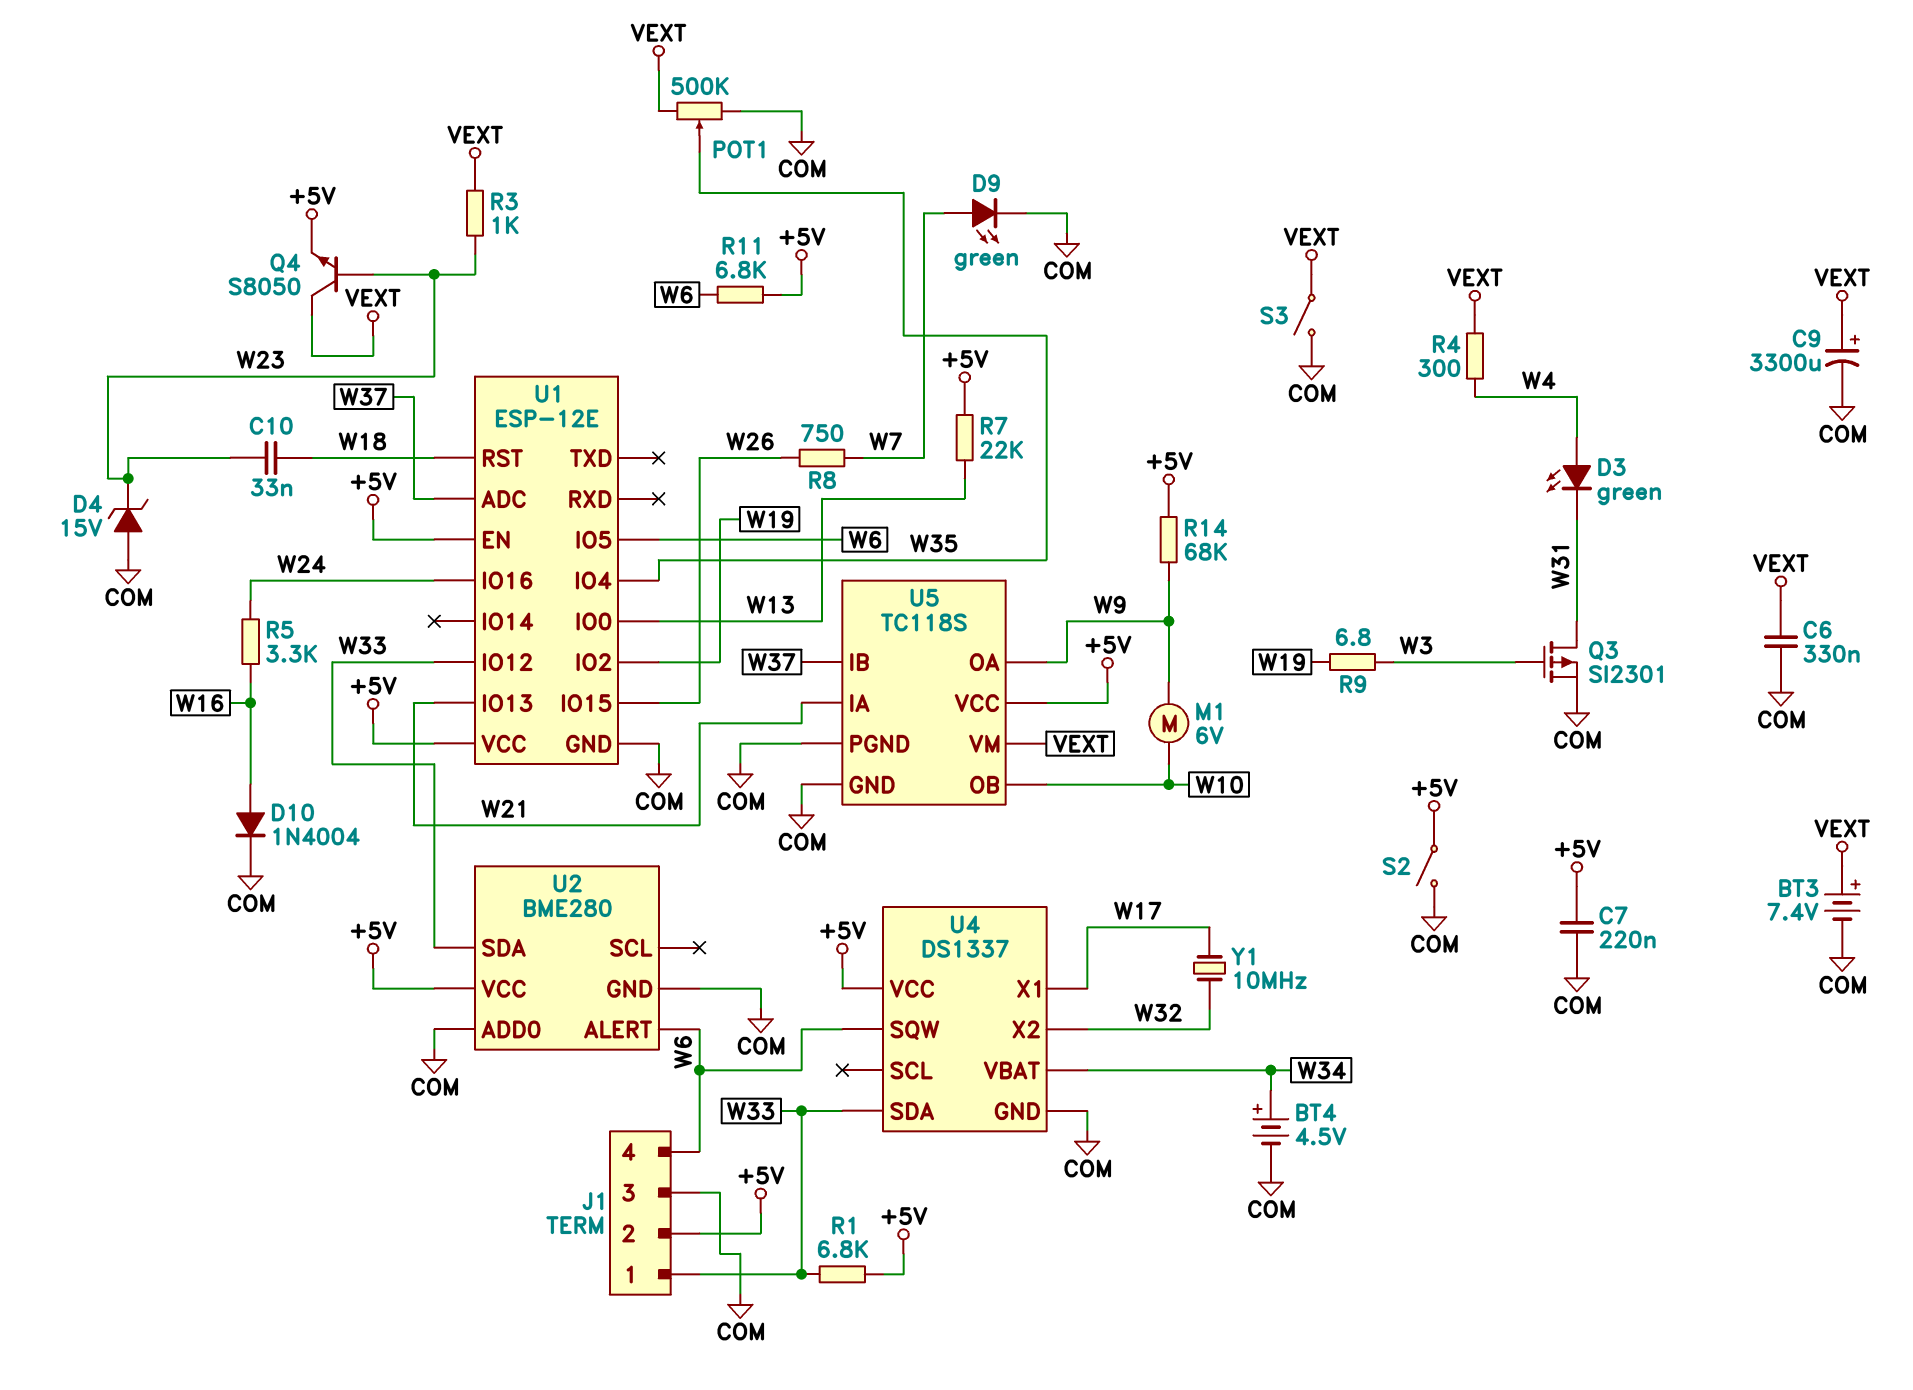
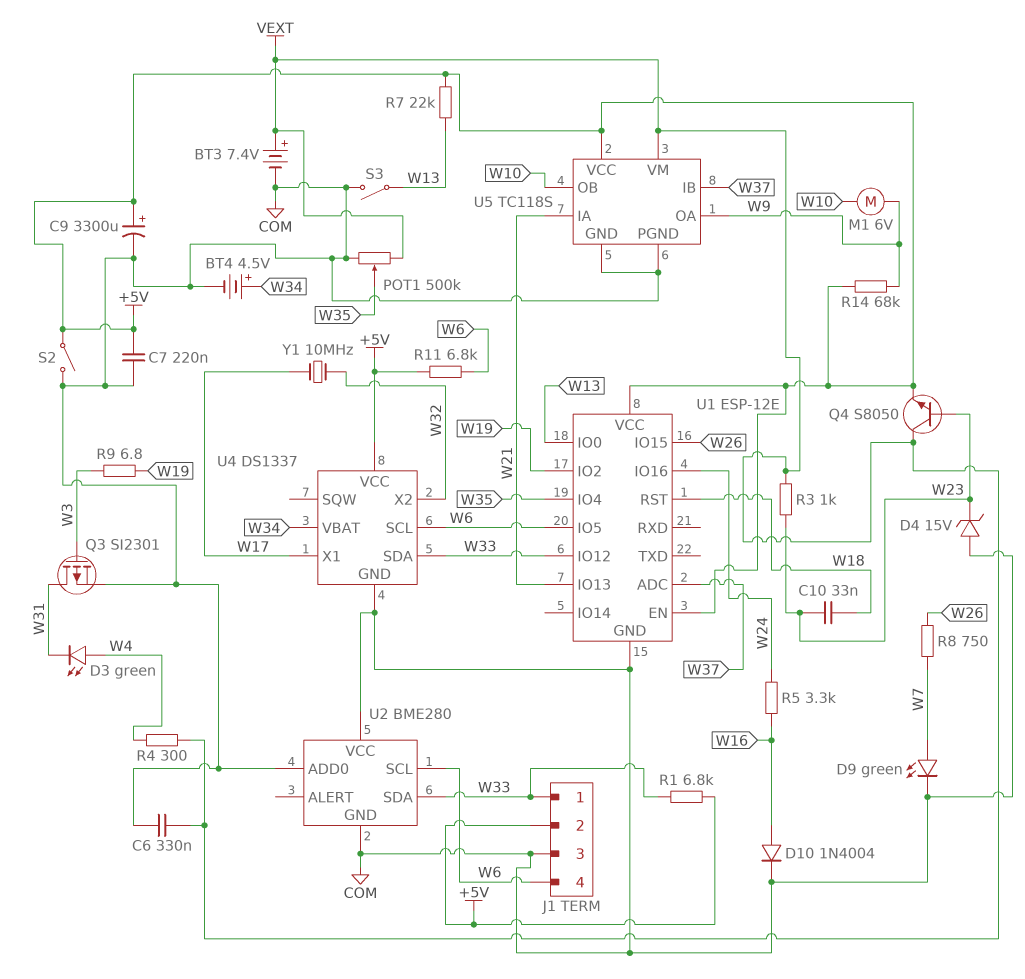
C9: 3300uF (plus VEXT, minus COM) -> 3300uF (plus +5V, minus COM)
S3: switch (COM, VEXT) -> switch (COM, W13)
U2 pin ALERT: W6 -> none
U2 pin SCL: none -> W6
U2 pin VCC: +5V -> COM
U4 pin SCL: none -> W6
U4 pin SQW: W6 -> none

